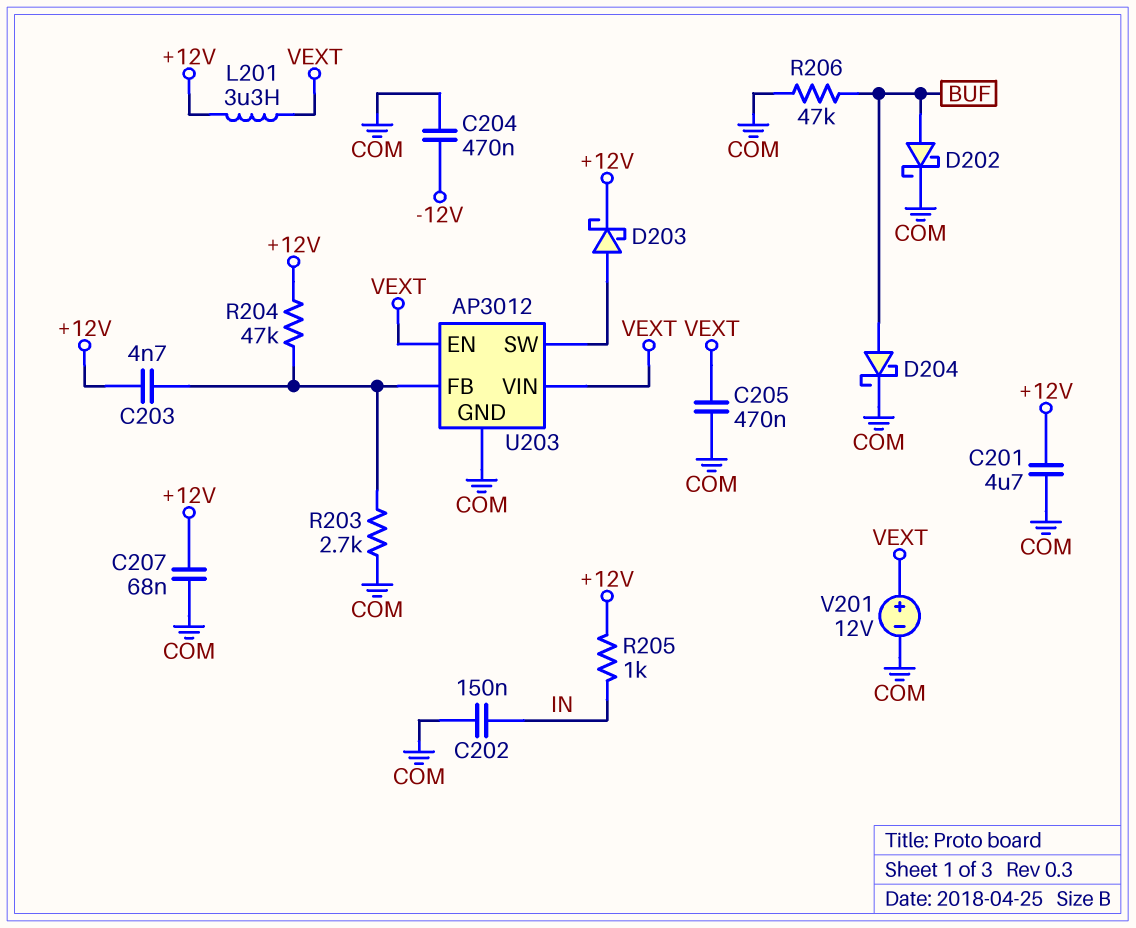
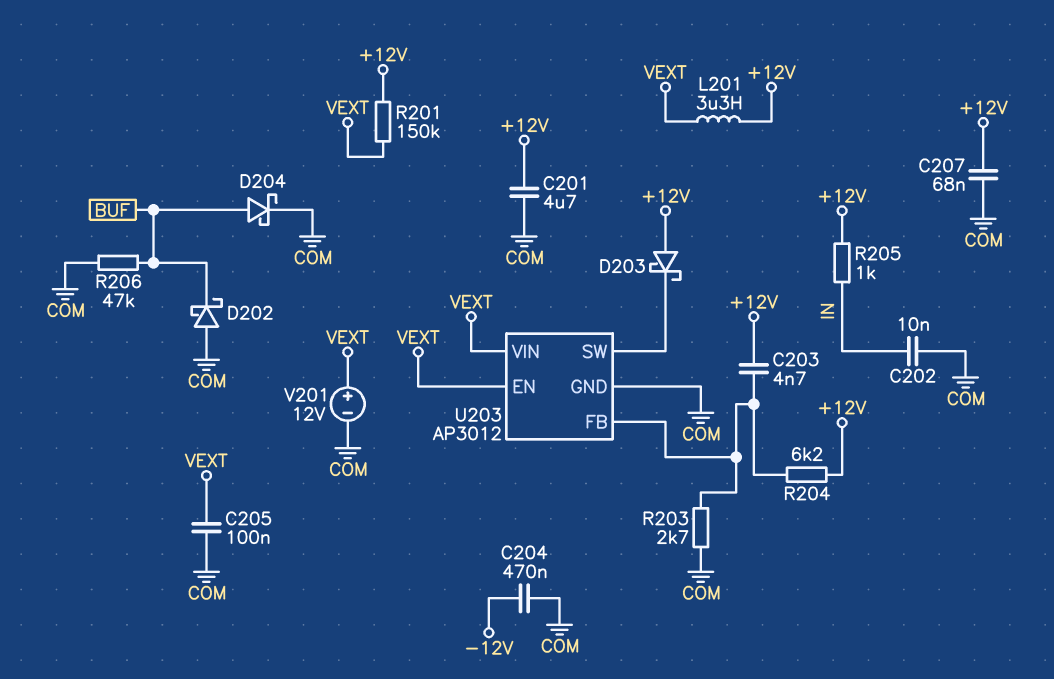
C202: 150nF (COM, IN) -> 10nF (COM, IN)
C205: 470nF (COM, VEXT) -> 100nF (COM, VEXT)
D202: schottky (A BUF, K COM) -> schottky (A COM, K BUF)
D203: schottky (A U203/SW, K +12V) -> schottky (A +12V, K U203/SW)
R201: none -> 150k (+12V, VEXT)
R204: 47k (+12V, U203/FB) -> 6.2k (+12V, U203/FB)

